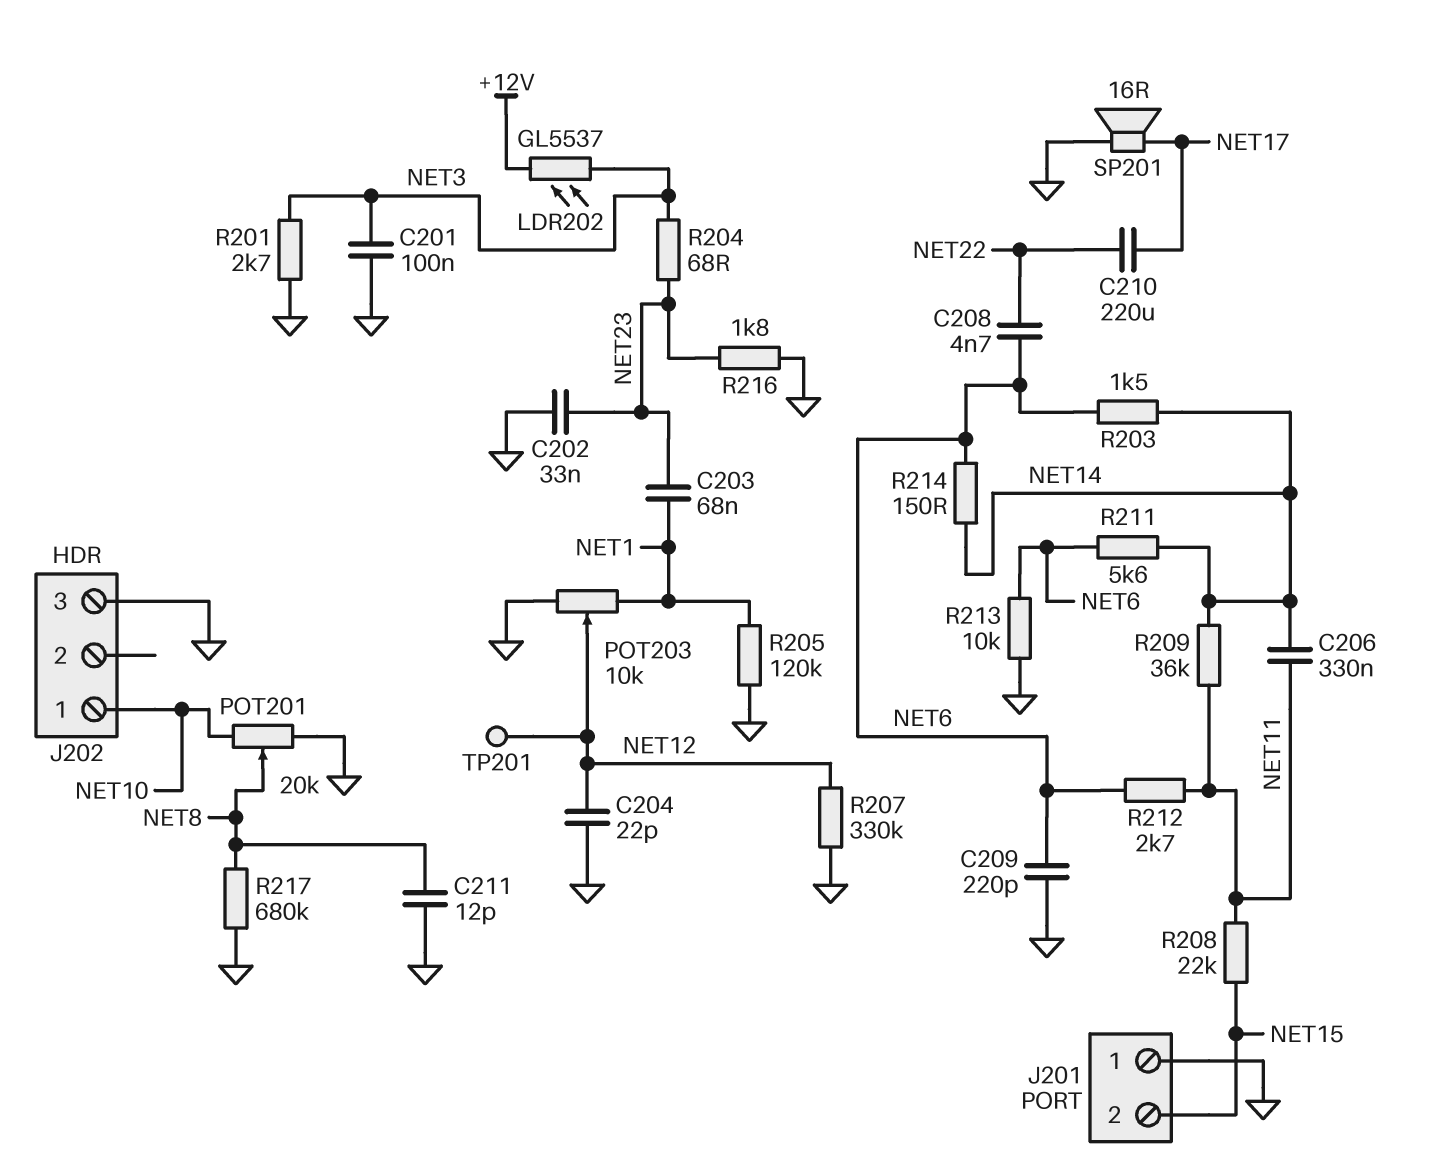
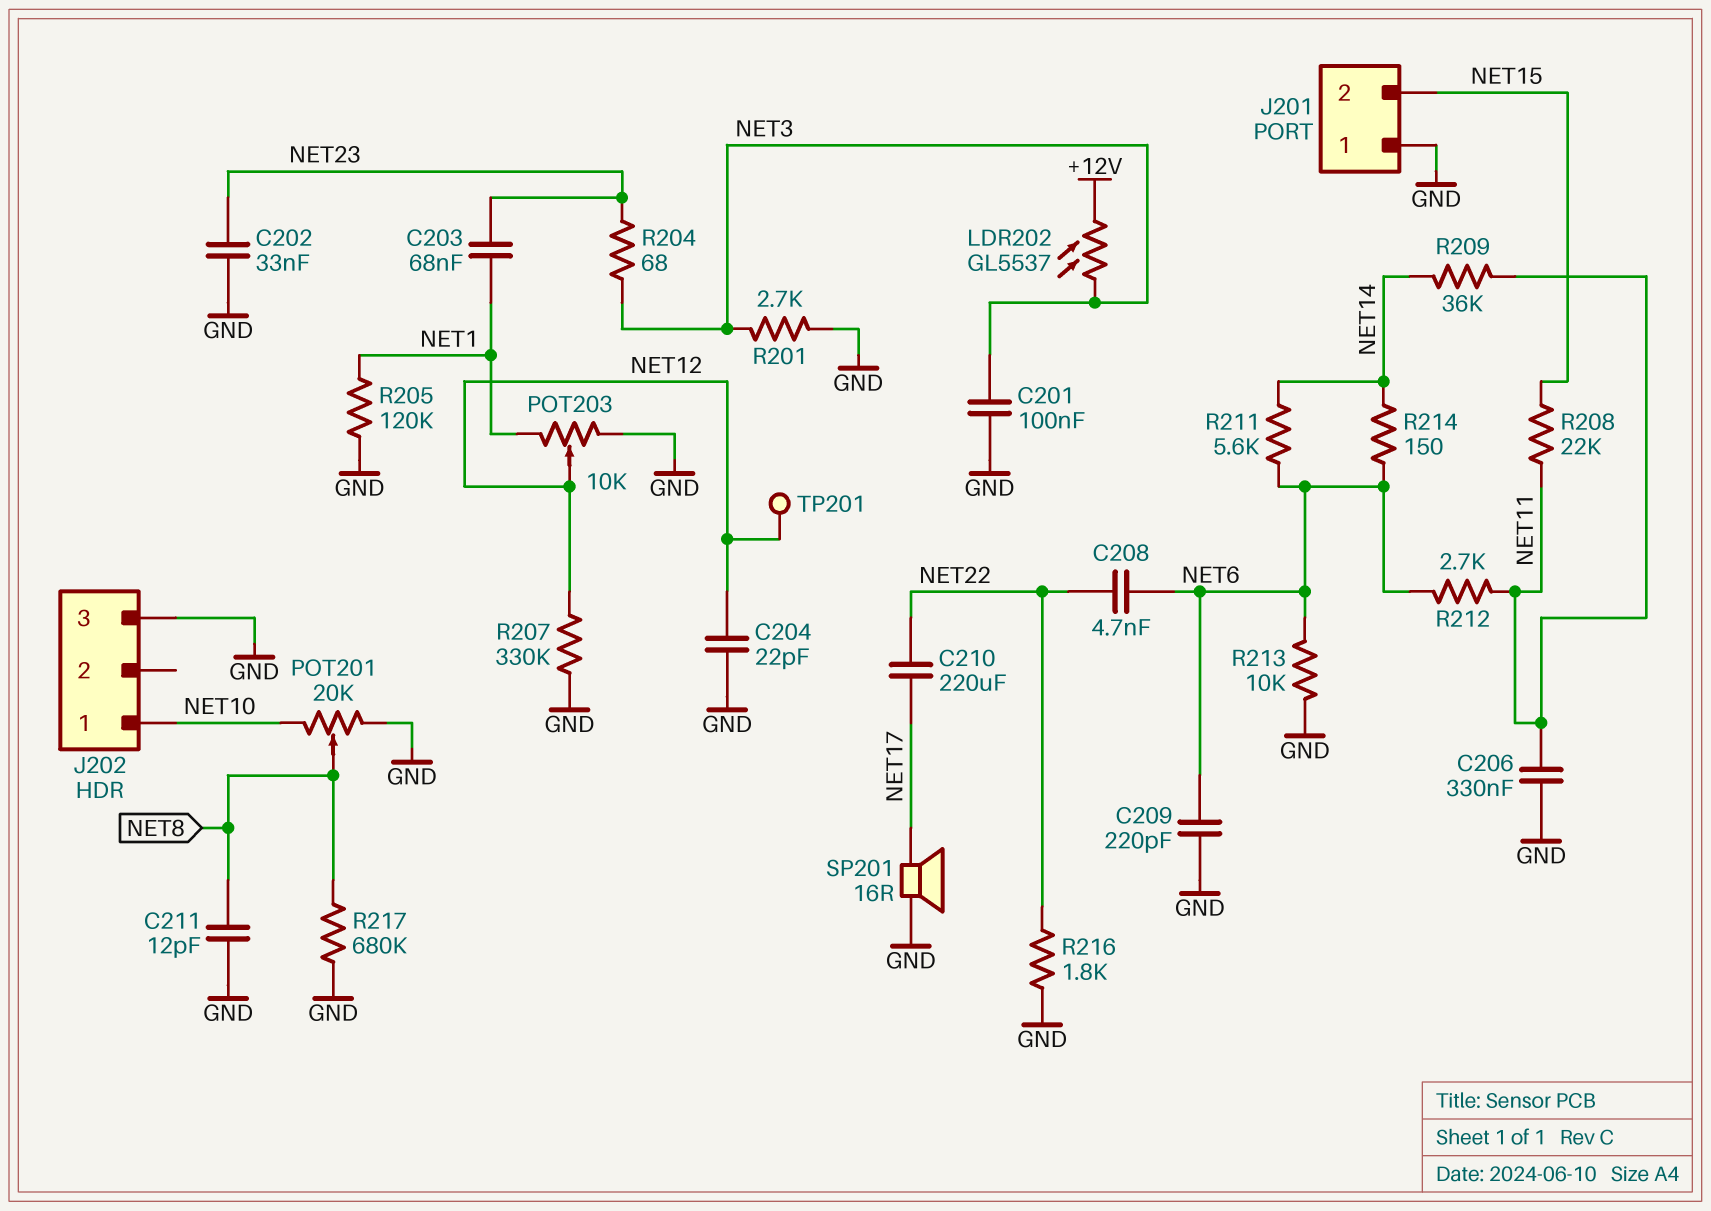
C206: 330nF (NET11, NET14) -> 330nF (GND, NET11)
R203: 1.5k (NET6, NET14) -> none
R216: 1.8k (GND, NET23) -> 1.8k (GND, NET22)

